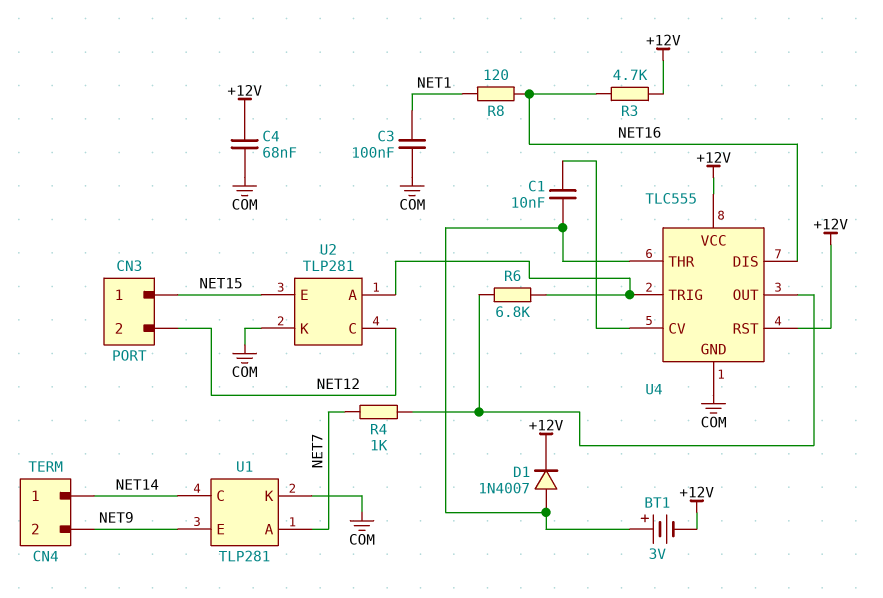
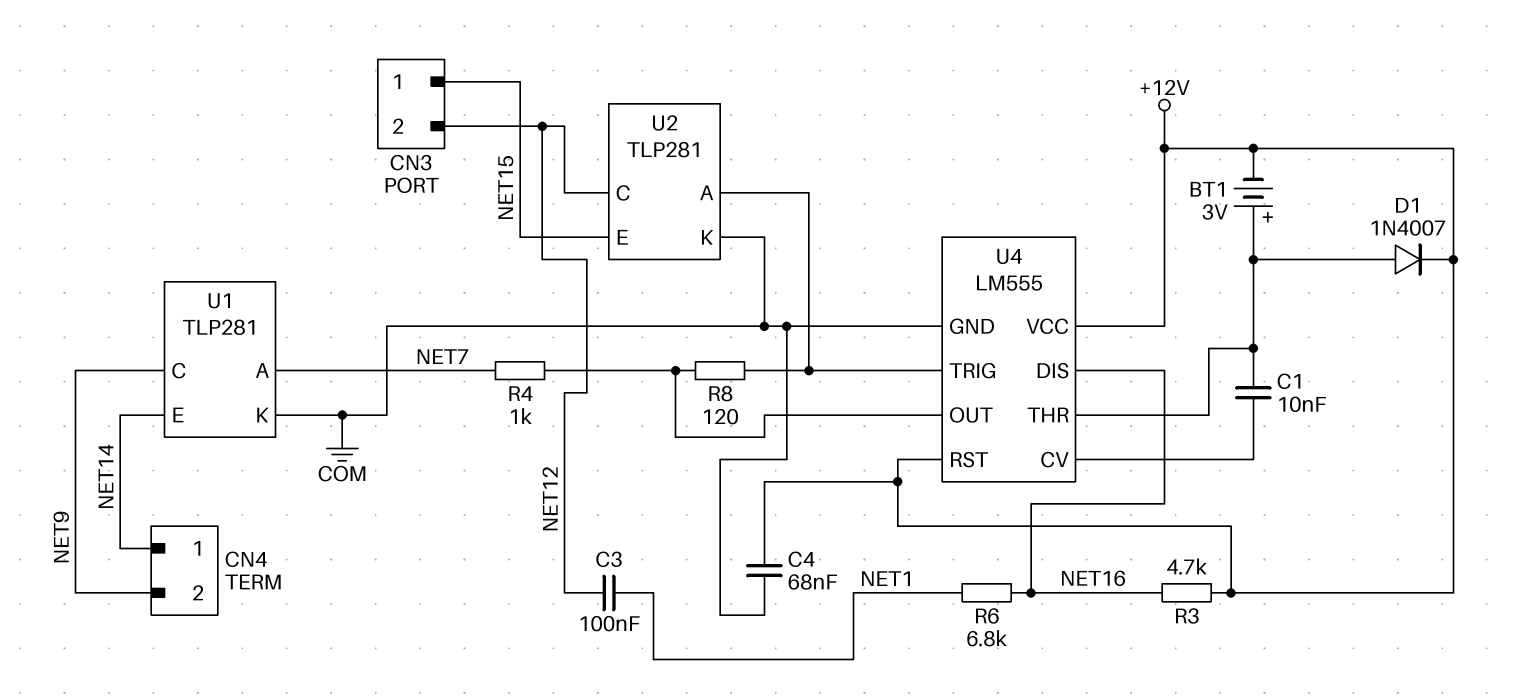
C3: 100nF (COM, NET1) -> 100nF (NET1, NET12)
R6: 6.8k (U2/A, U4/OUT) -> 6.8k (NET1, NET16)
R8: 120 (NET1, NET16) -> 120 (U2/A, U4/OUT)
U1 pin C: NET14 -> NET9
U1 pin E: NET9 -> NET14
U4: TLC555 -> LM555

